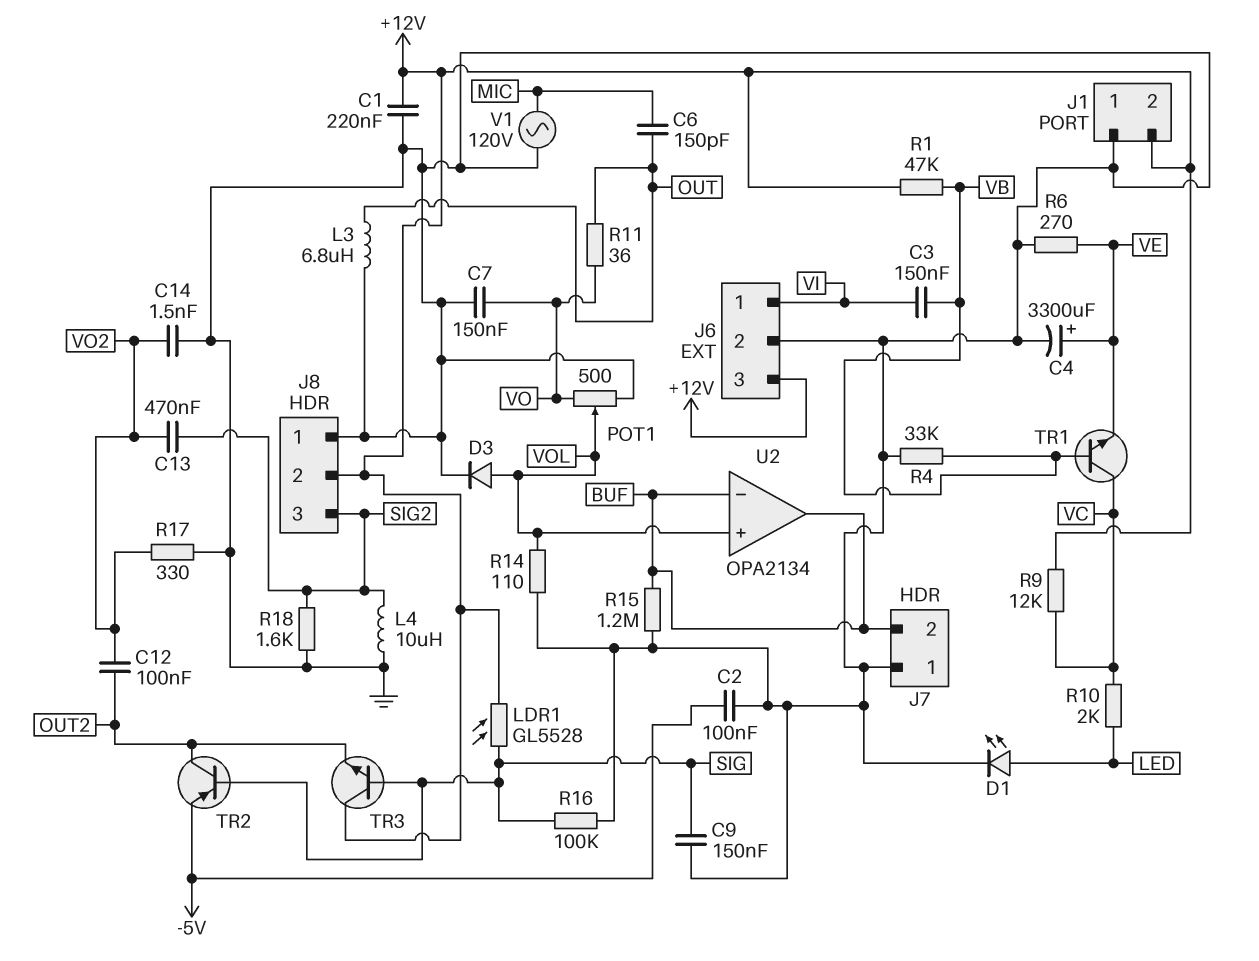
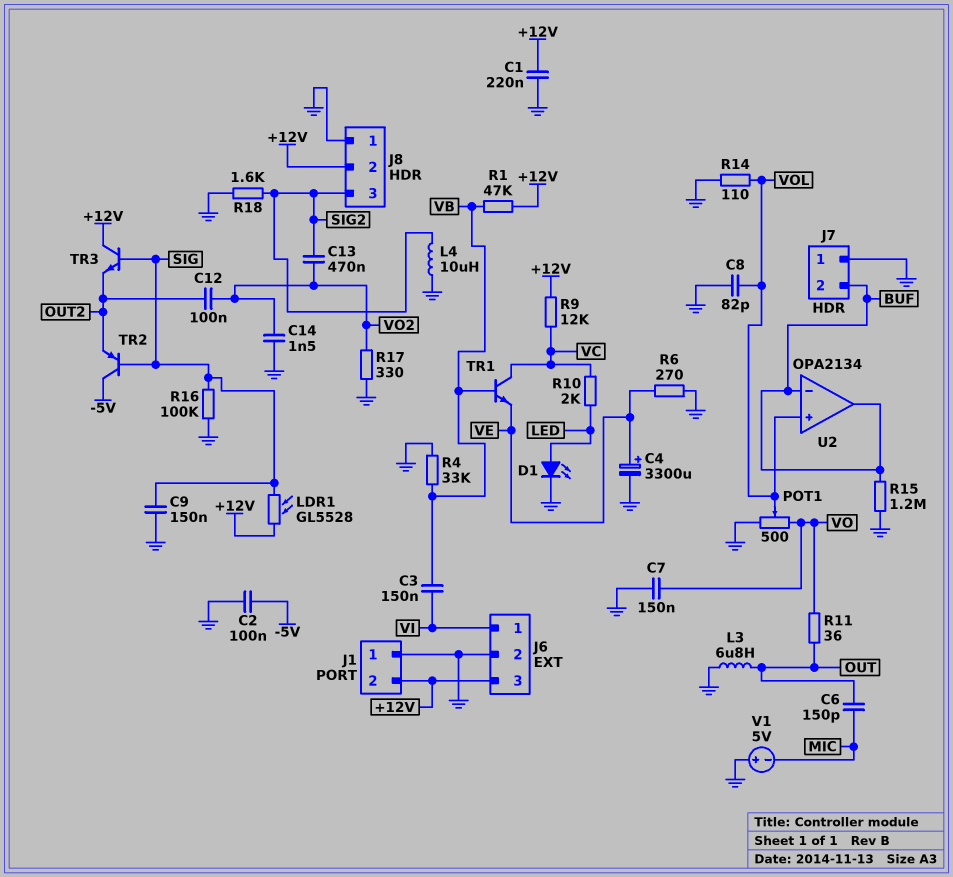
C8: none -> 82pF (GND, VOL)
D3: diode (A VOL, K GND) -> none
TR2: PNP (B SIG, C OUT2, E -5V) -> PNP (B SIG, C -5V, E OUT2)
V1: AC 120V (GND, MIC) -> 5V (plus GND, minus MIC)

